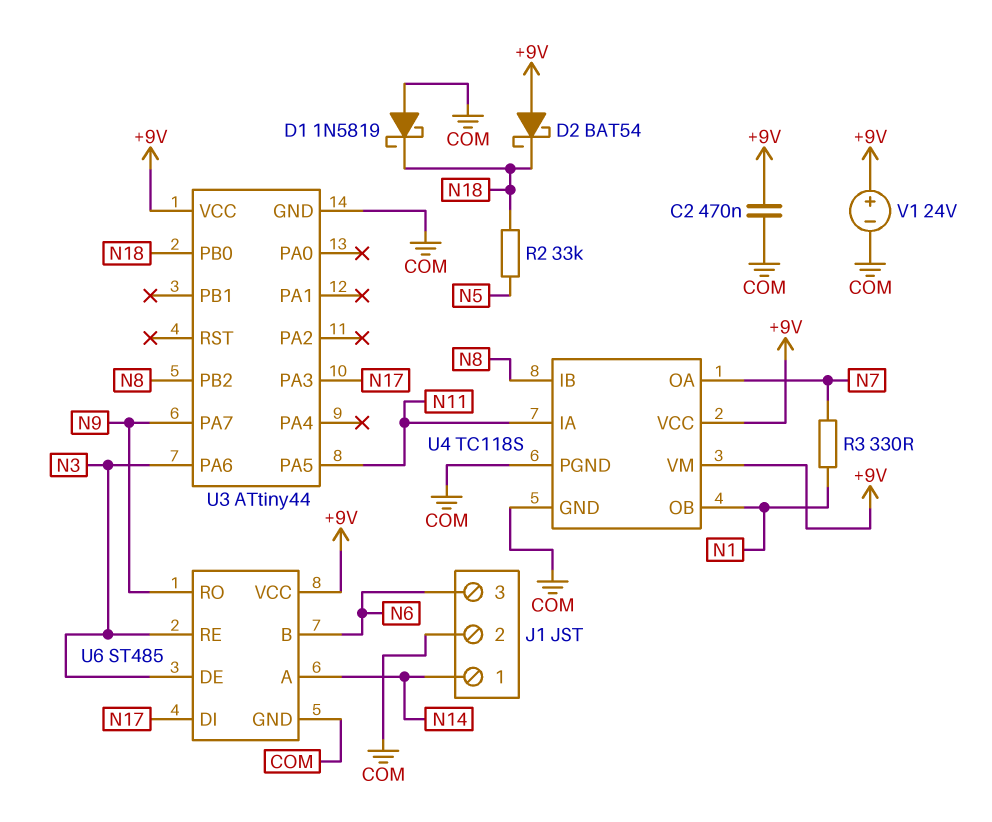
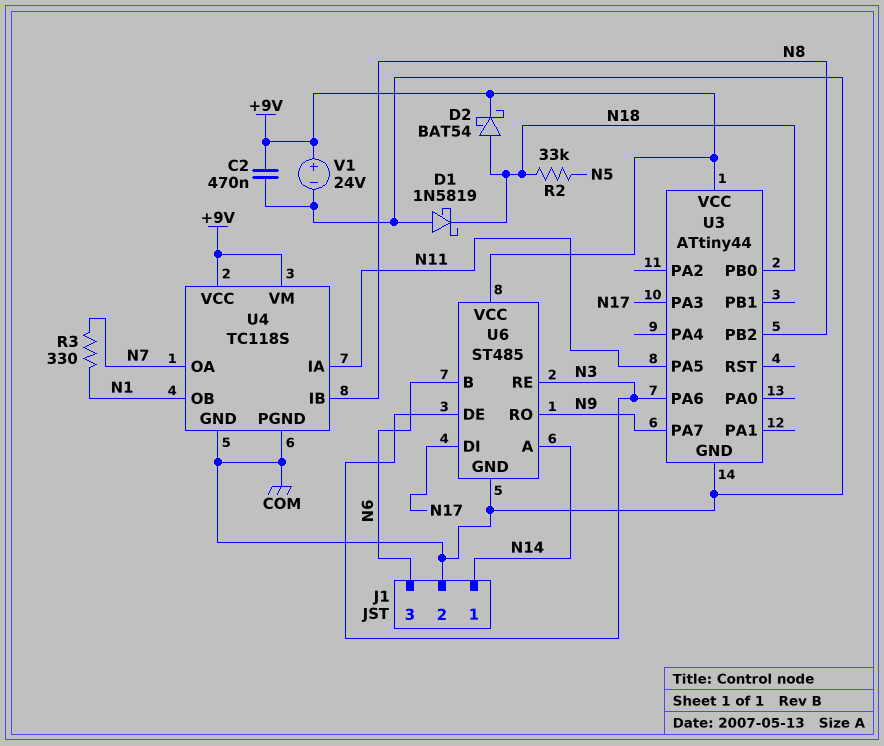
D2: schottky BAT54 (A +9V, K N18) -> schottky BAT54 (A N18, K +9V)

